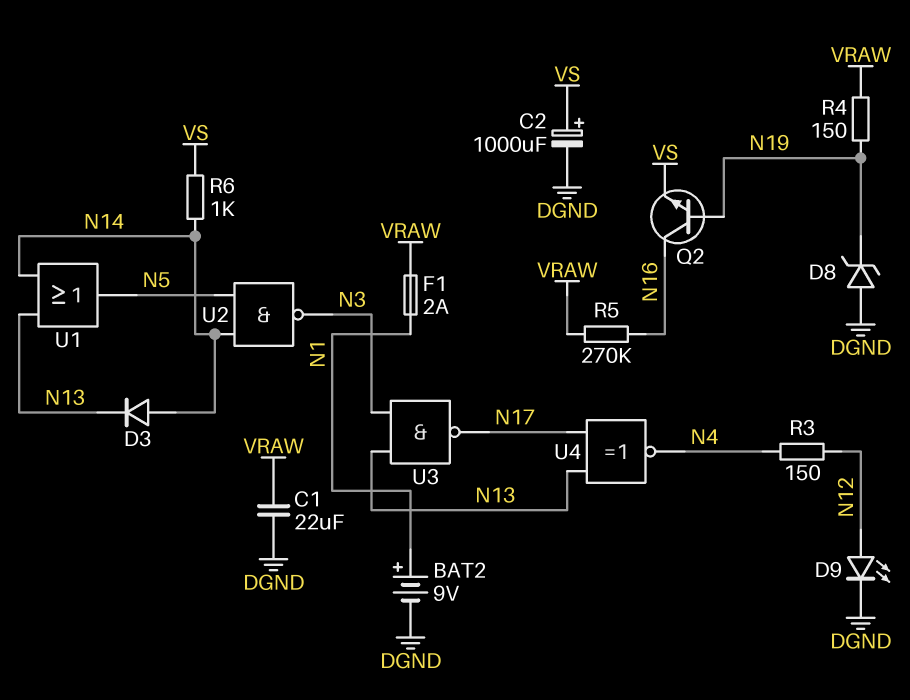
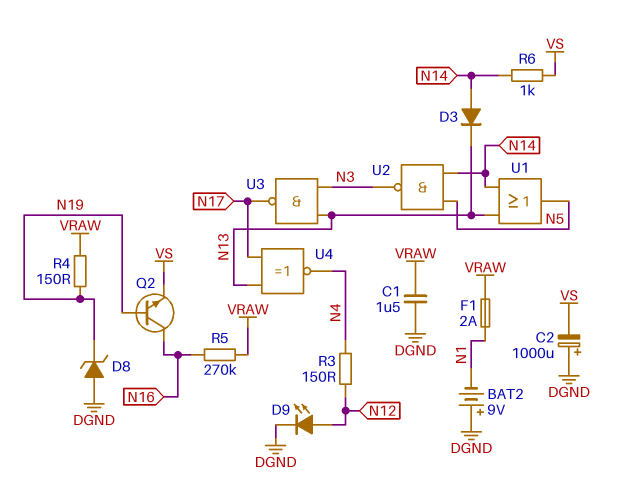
BAT2: 9V (plus N1, minus DGND) -> 9V (plus DGND, minus N1)
C1: 22uF (DGND, VRAW) -> 1.5uF (DGND, VRAW)
C2: 1000uF (plus VS, minus DGND) -> 1000uF (plus DGND, minus VS)

